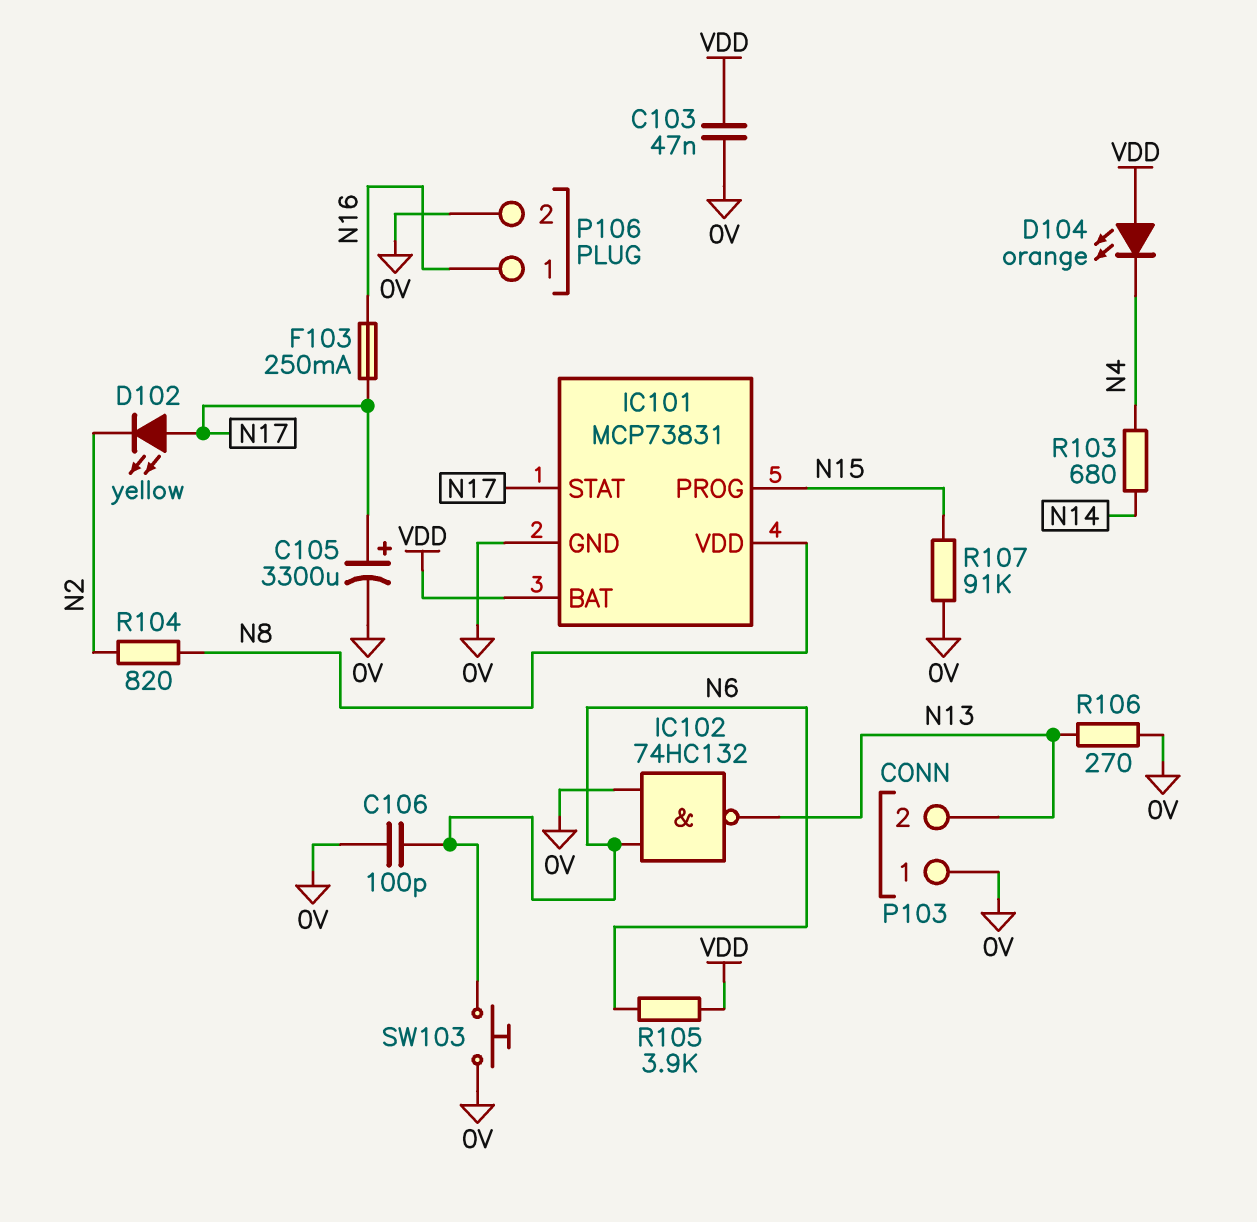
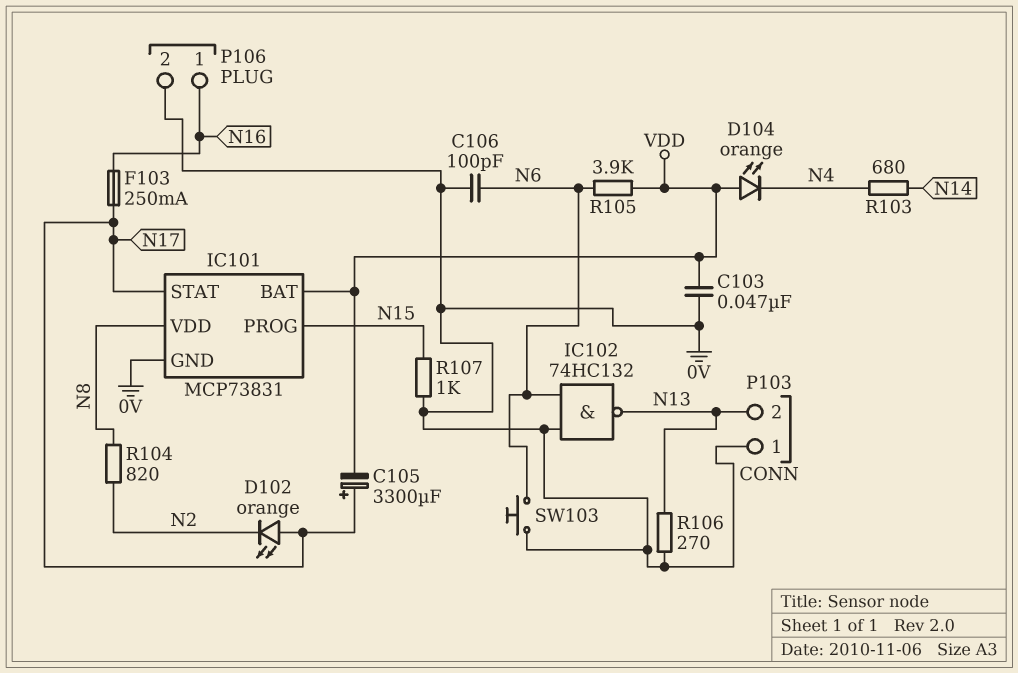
C105: 3300uF (plus N17, minus 0V) -> 3300uF (plus N17, minus VDD)
D102: LED yellow (A N17, K N2) -> LED orange (A N17, K N2)
R107: 91k (0V, N15) -> 1k (0V, N15)

